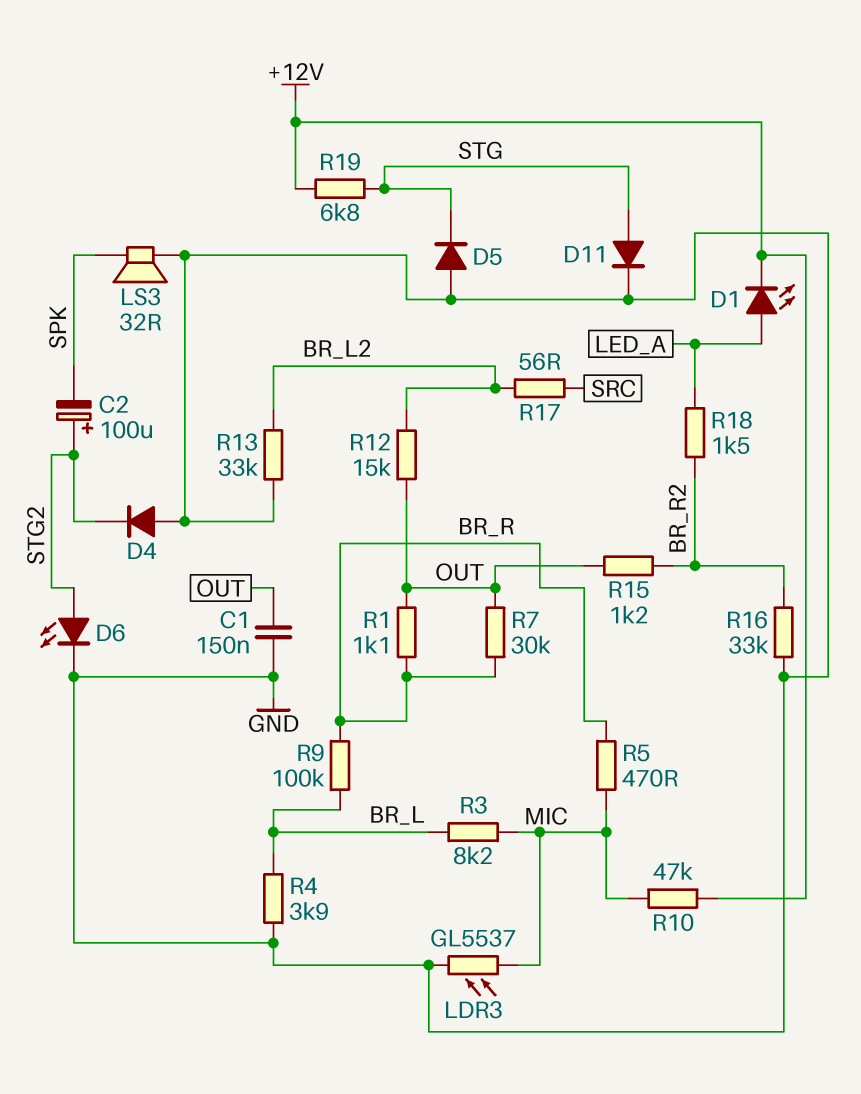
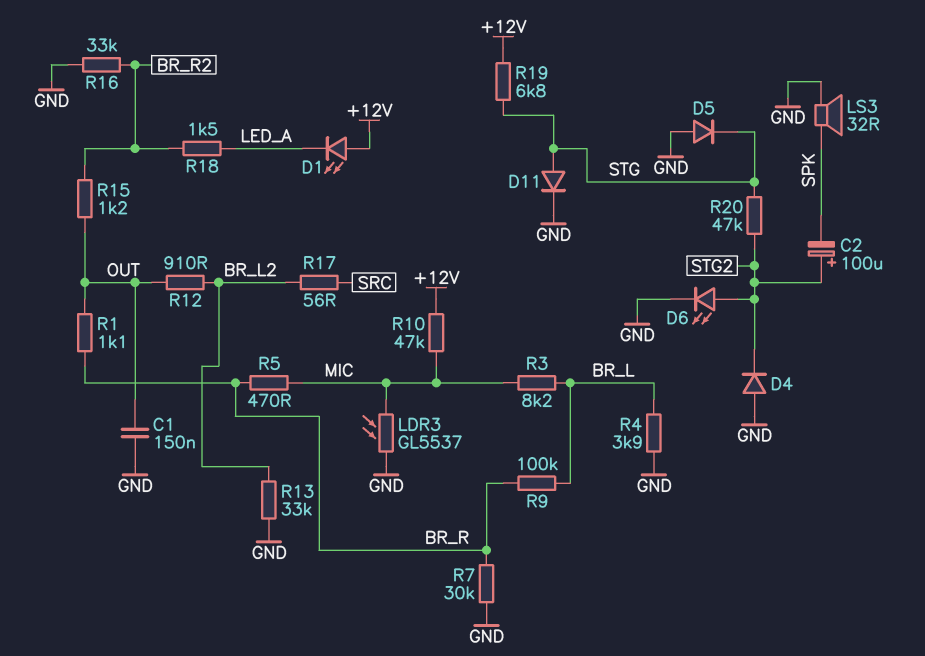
D1: LED (A LED_A, K +12V) -> LED (A +12V, K LED_A)
R7: 30k (BR_R, OUT) -> 30k (BR_R, GND)
R12: 15k (BR_L2, OUT) -> 910 (BR_L2, OUT)
R20: none -> 47k (STG, STG2)

